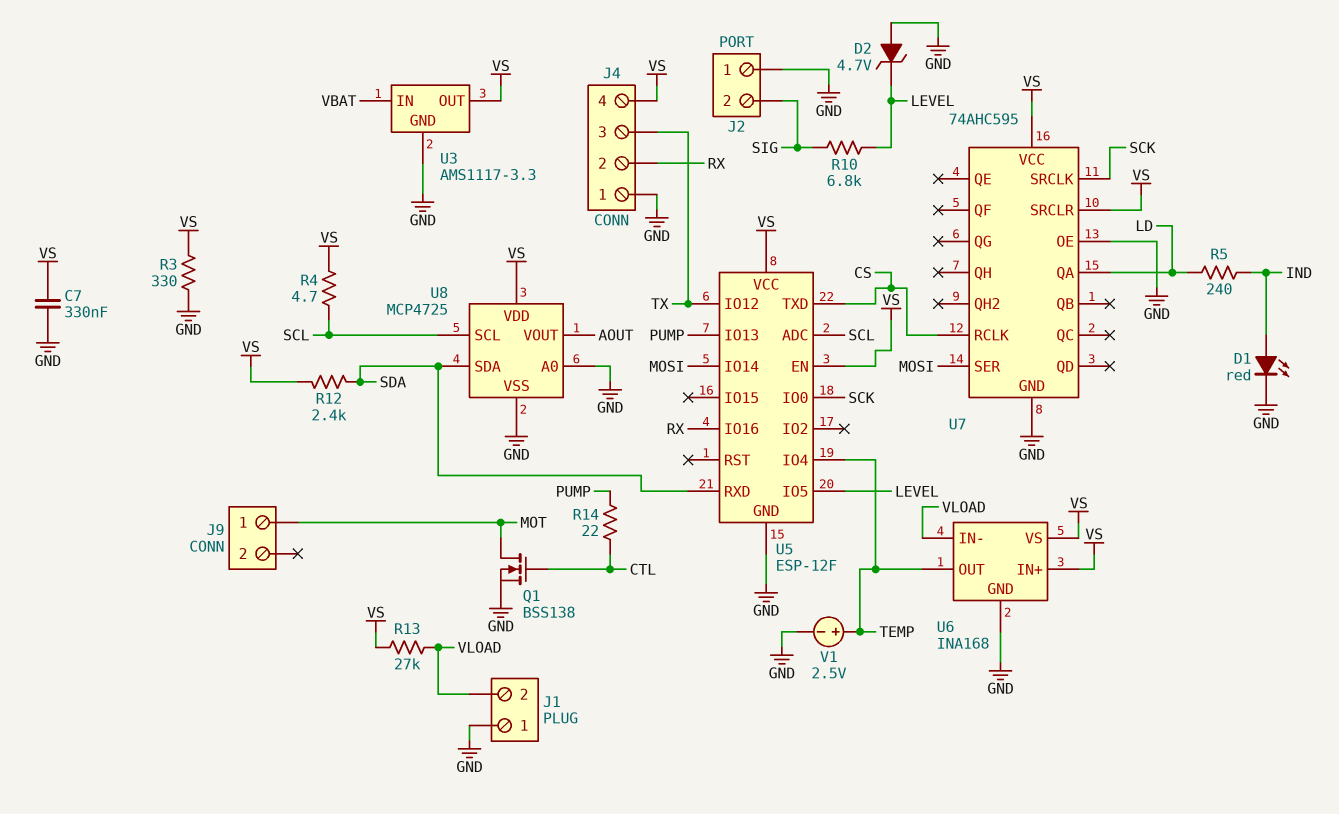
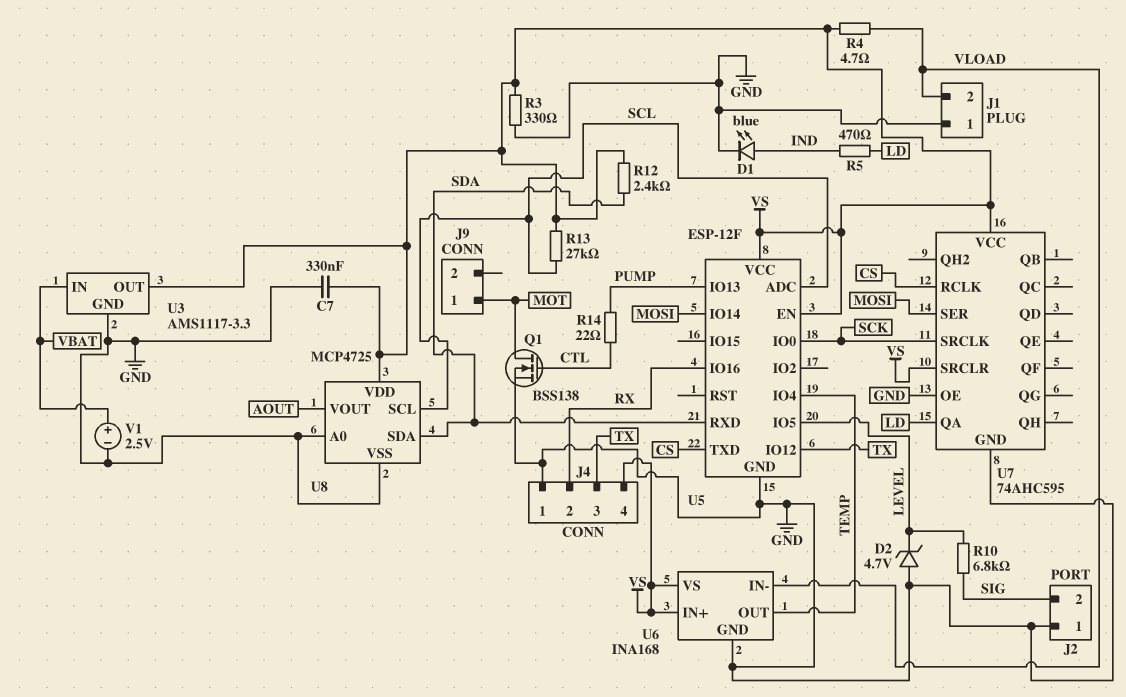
D1: LED red (A IND, K GND) -> LED blue (A IND, K GND)
R4: 4.7 (SCL, VS) -> 4.7 (VLOAD, VS)
R5: 240 (IND, LD) -> 470 (IND, LD)
R13: 27k (VLOAD, VS) -> 27k (SCL, VS)
V1: 2.5V (plus TEMP, minus GND) -> 2.5V (plus VBAT, minus GND)

